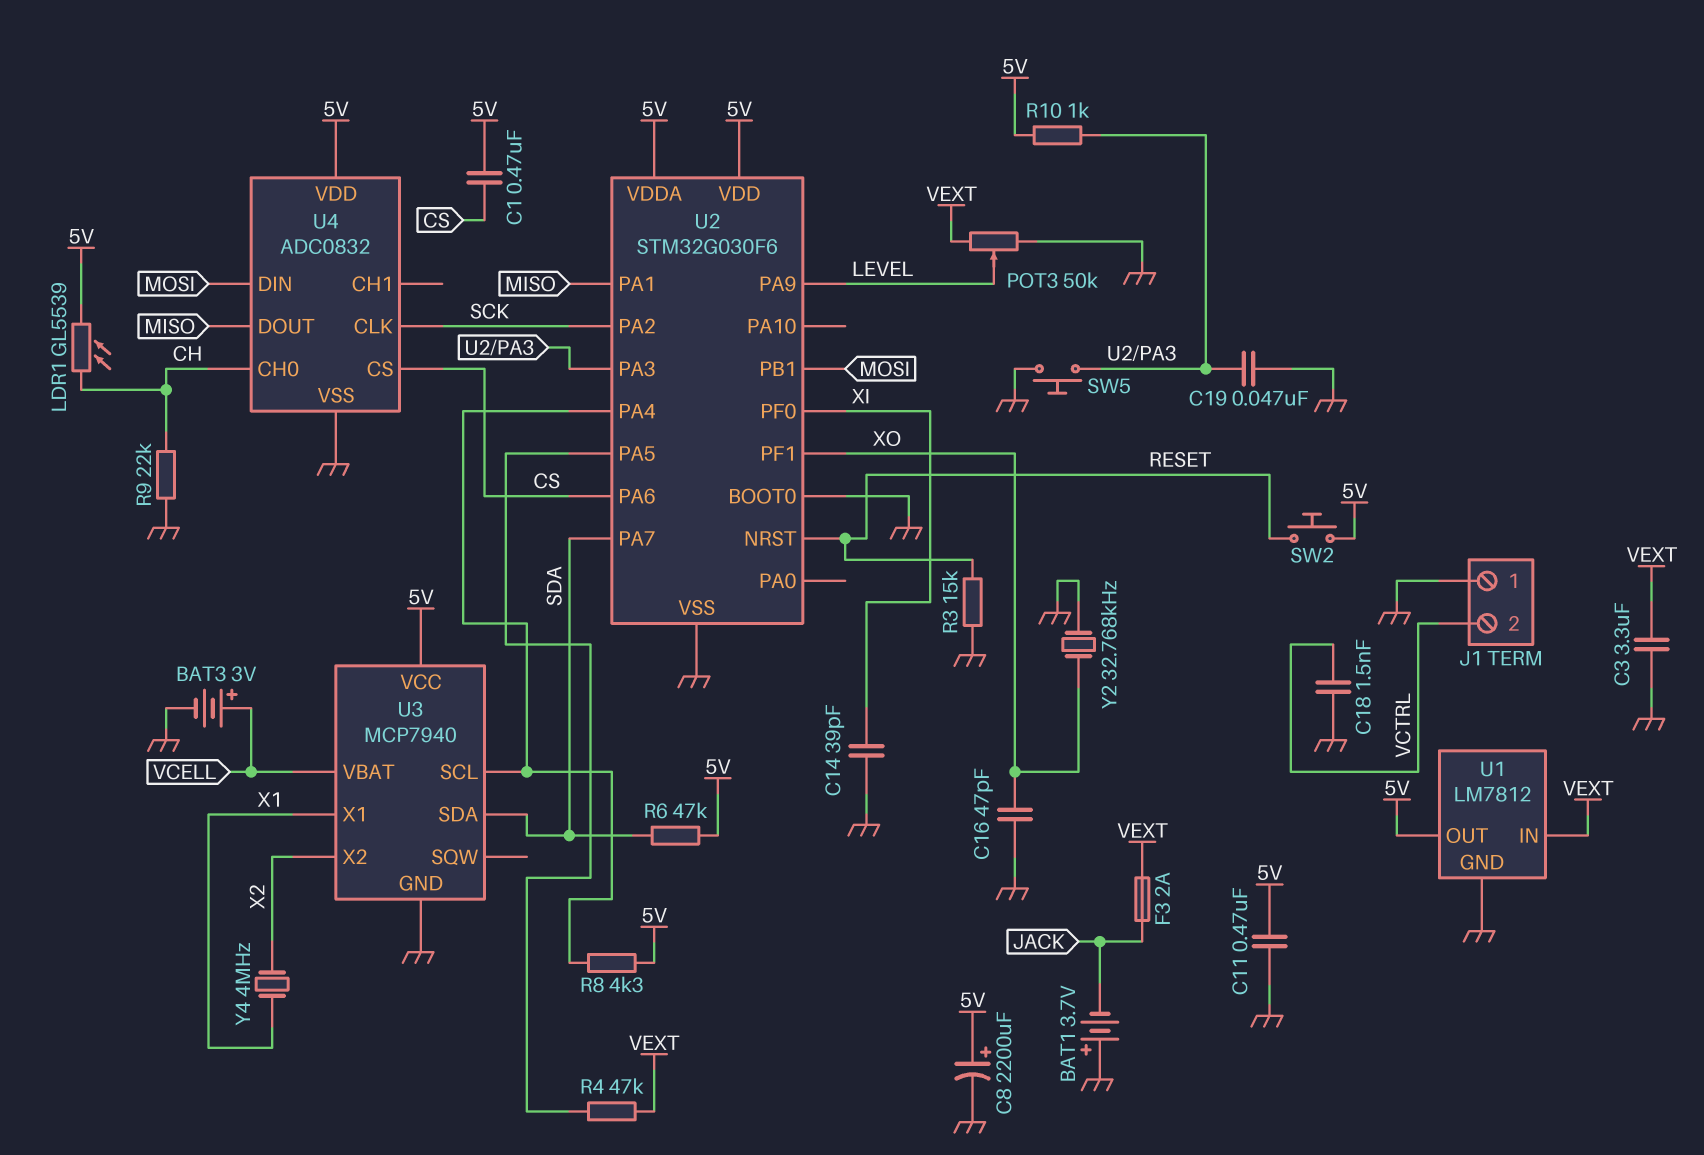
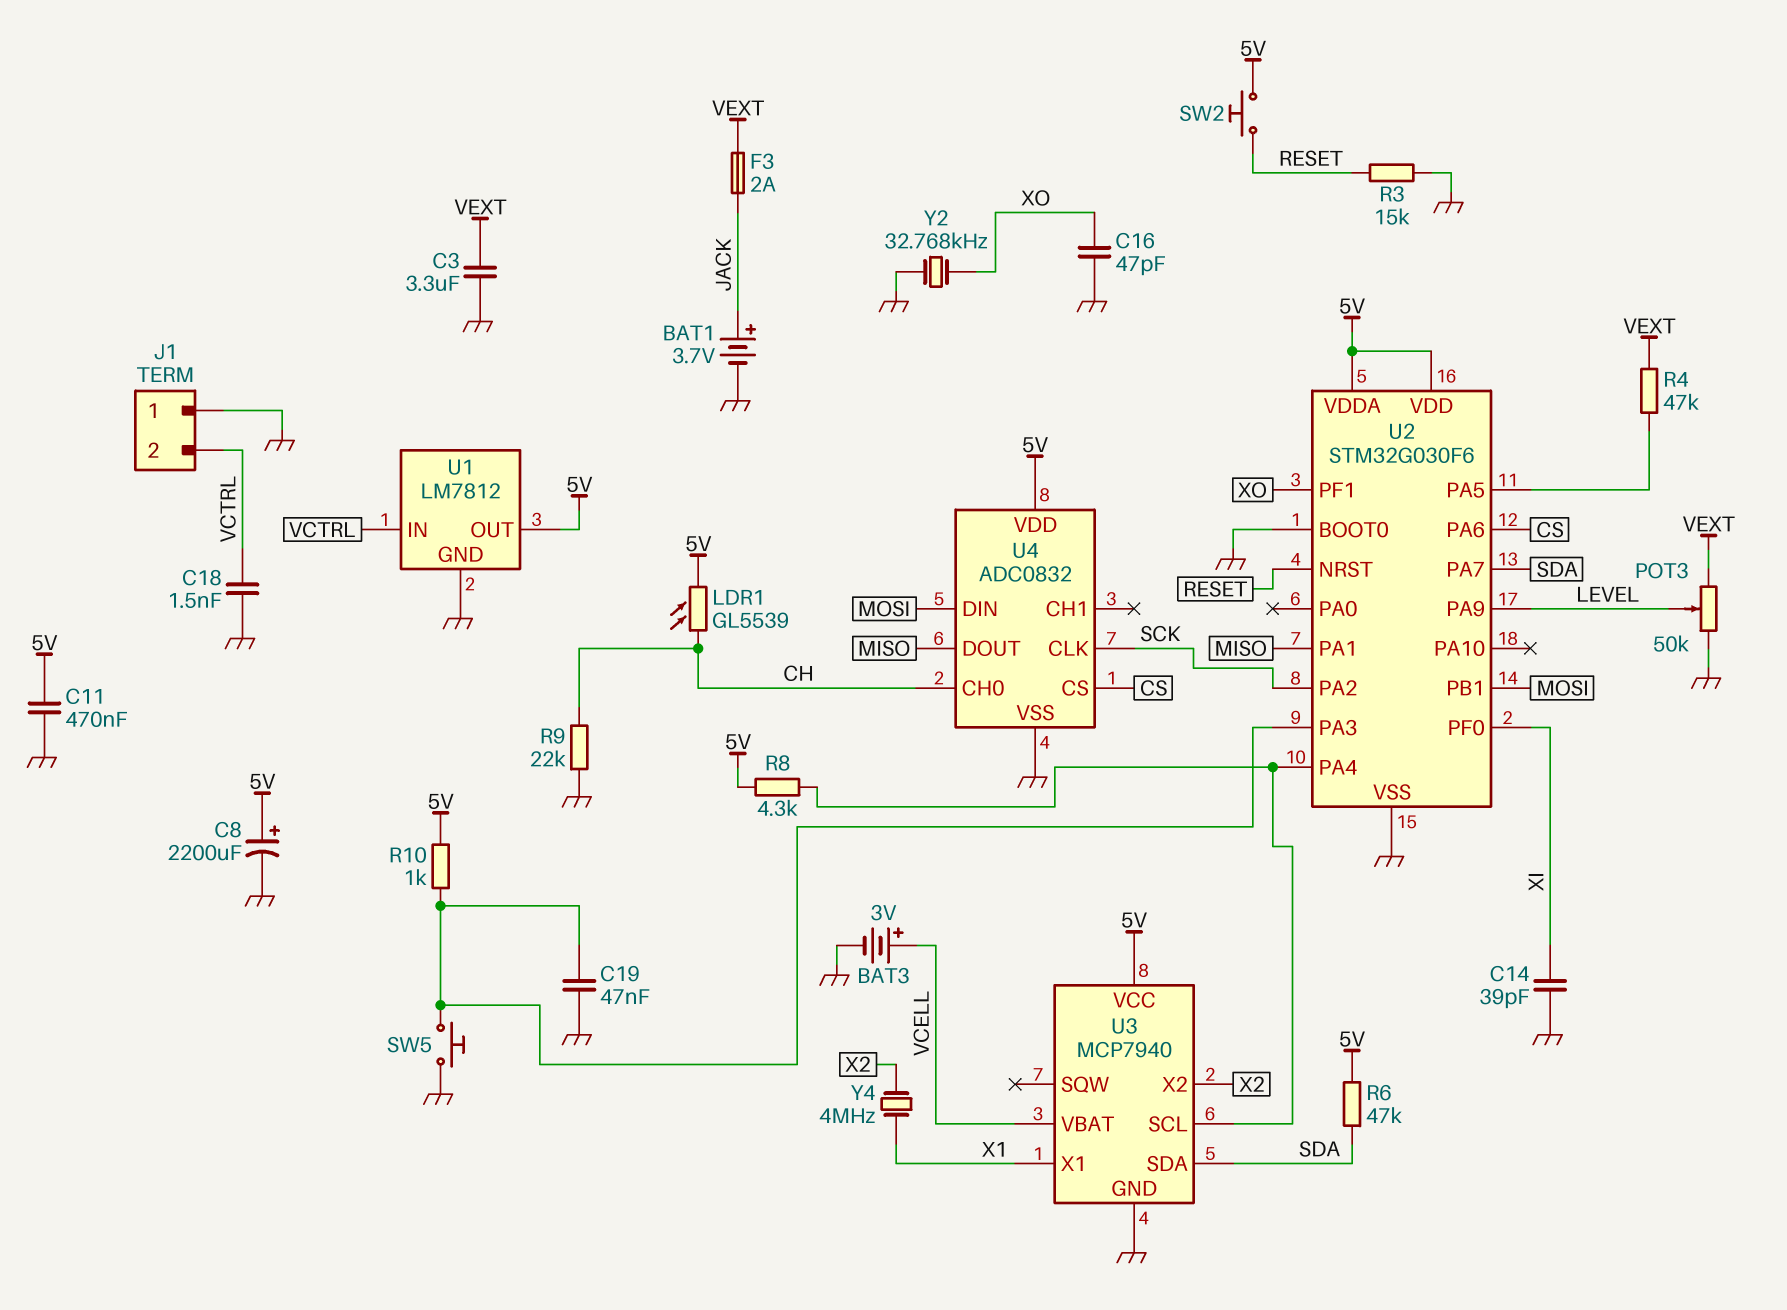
BAT1: 3.7V (plus GND, minus JACK) -> 3.7V (plus JACK, minus GND)
C1: 470nF (5V, CS) -> none
U1 pin IN: VEXT -> VCTRL

